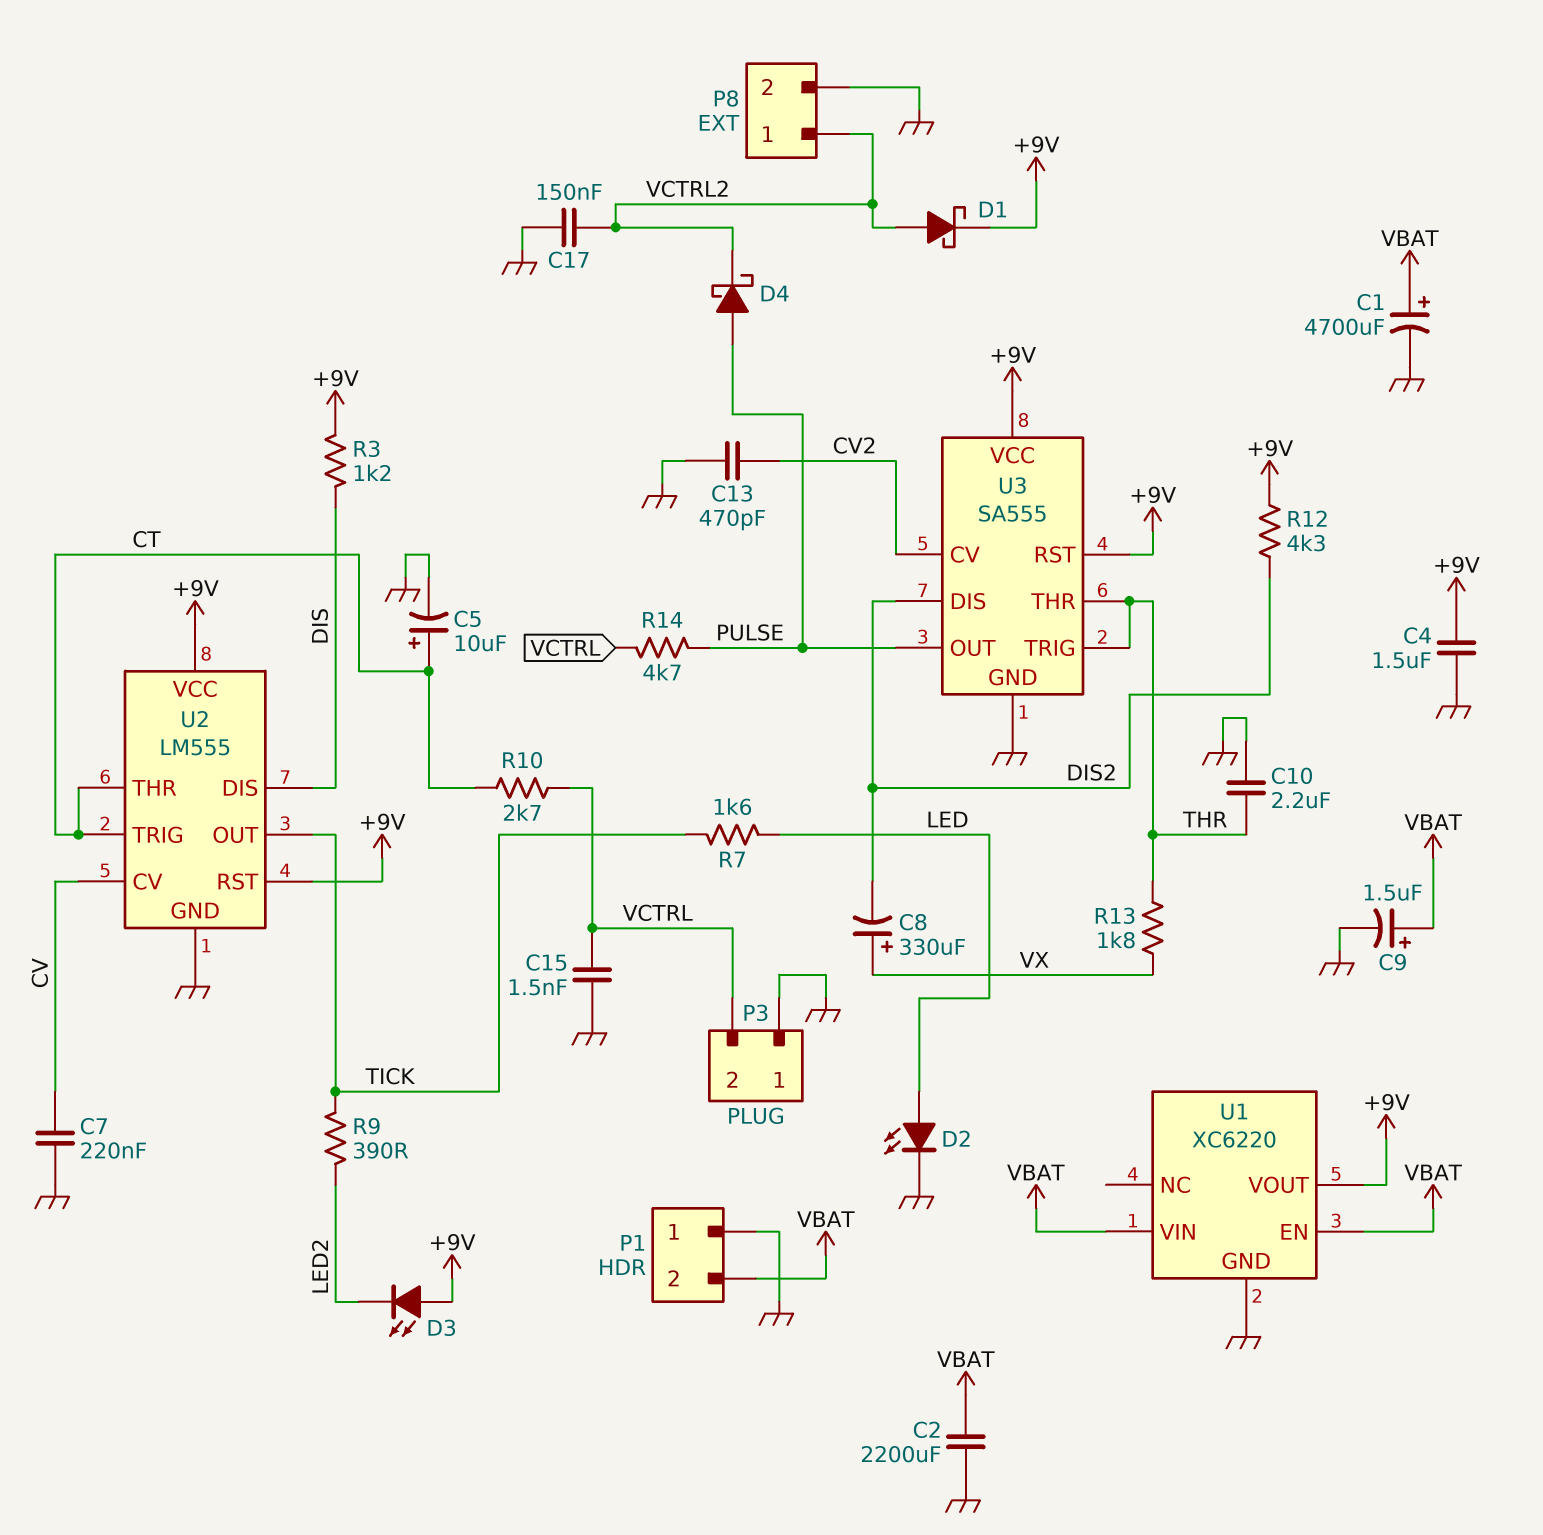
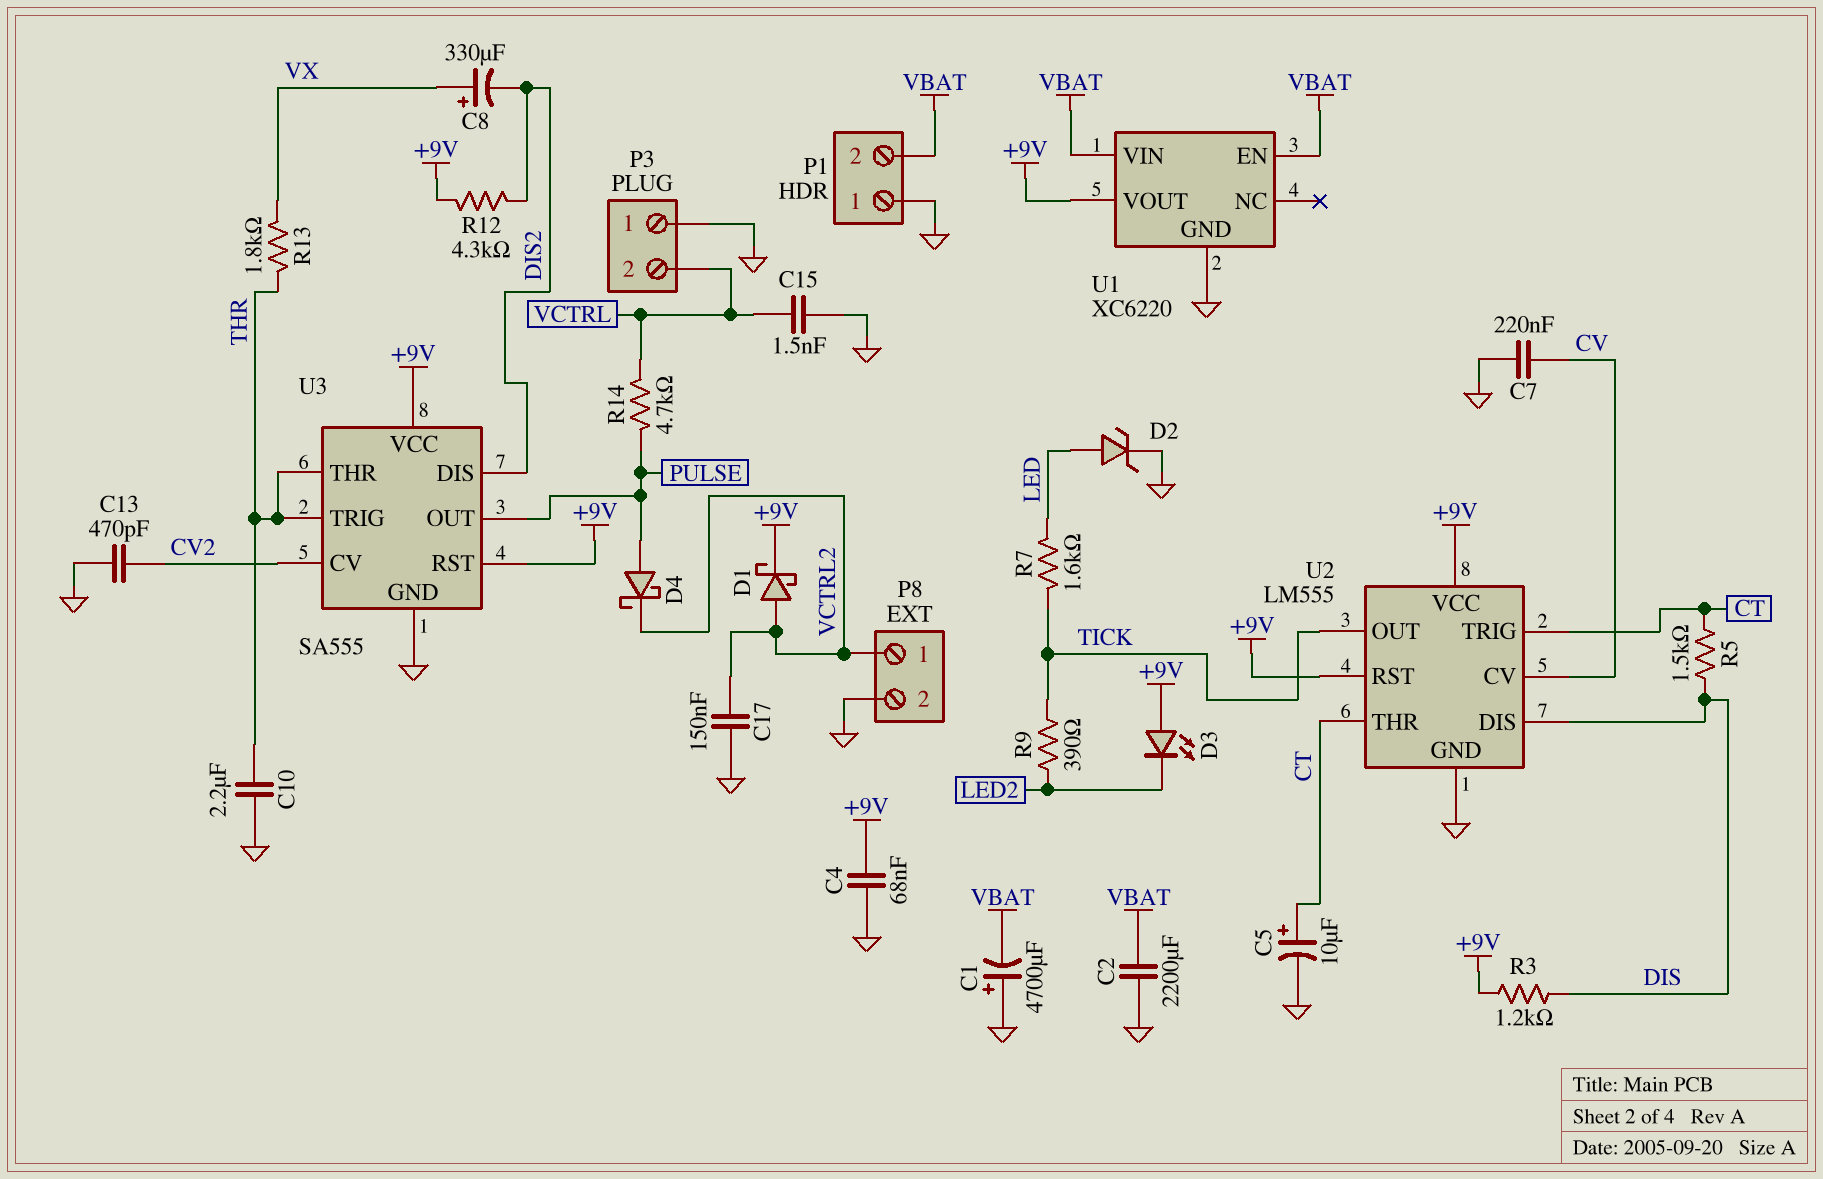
C1: 4700uF (plus VBAT, minus GND) -> 4700uF (plus GND, minus VBAT)
C4: 1.5uF (+9V, GND) -> 68nF (+9V, GND)
C9: 1.5uF (plus VBAT, minus GND) -> none
D2: LED (A LED, K GND) -> zener (A LED, K GND)
R5: none -> 1.5k (CT, DIS)
R10: 2.7k (CT, VCTRL) -> none

